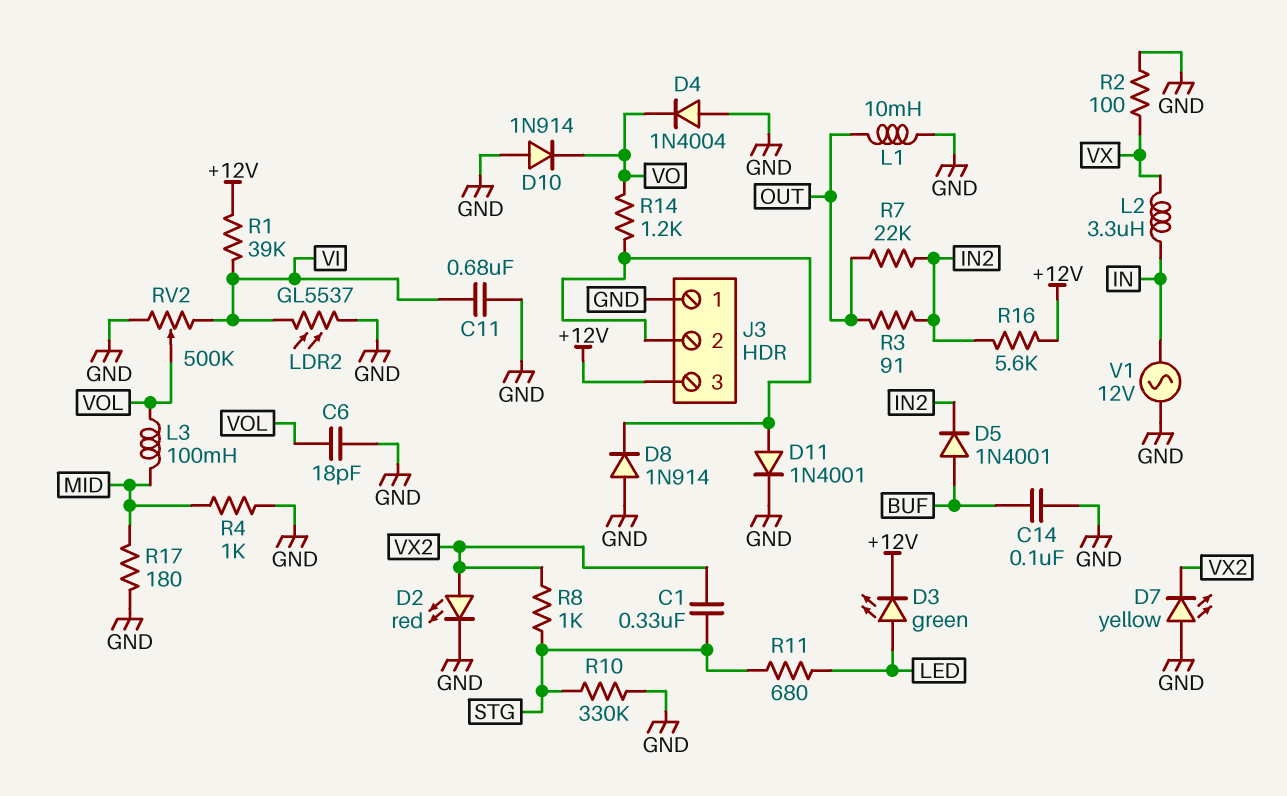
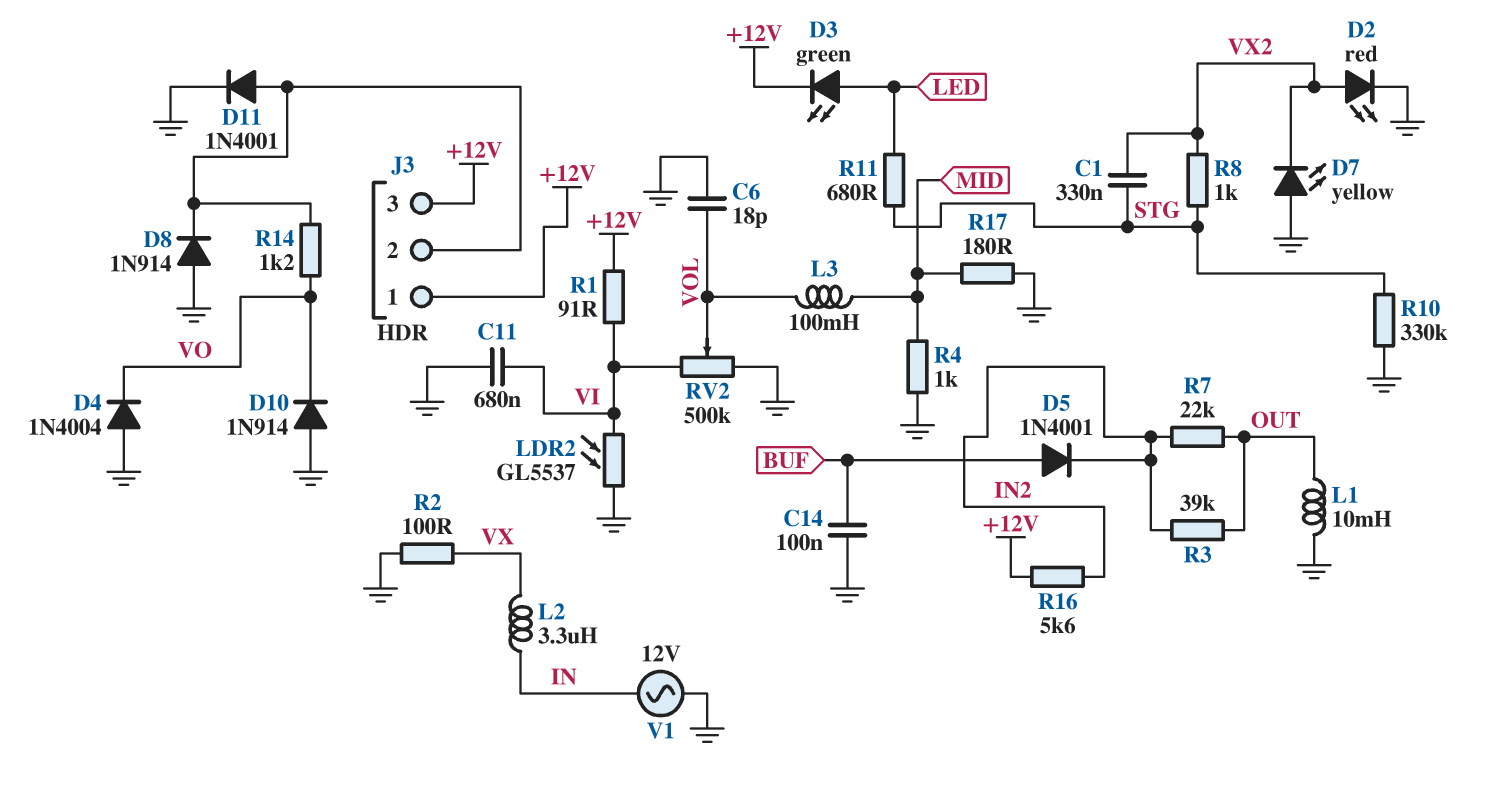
J3 pin 1: GND -> +12V
R1: 39k (+12V, VI) -> 91 (+12V, VI)
R3: 91 (IN2, OUT) -> 39k (IN2, OUT)

